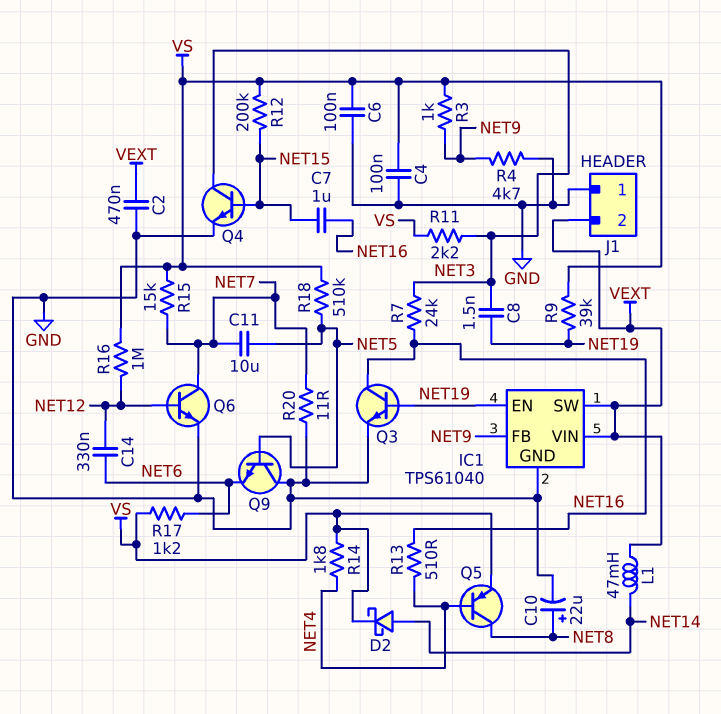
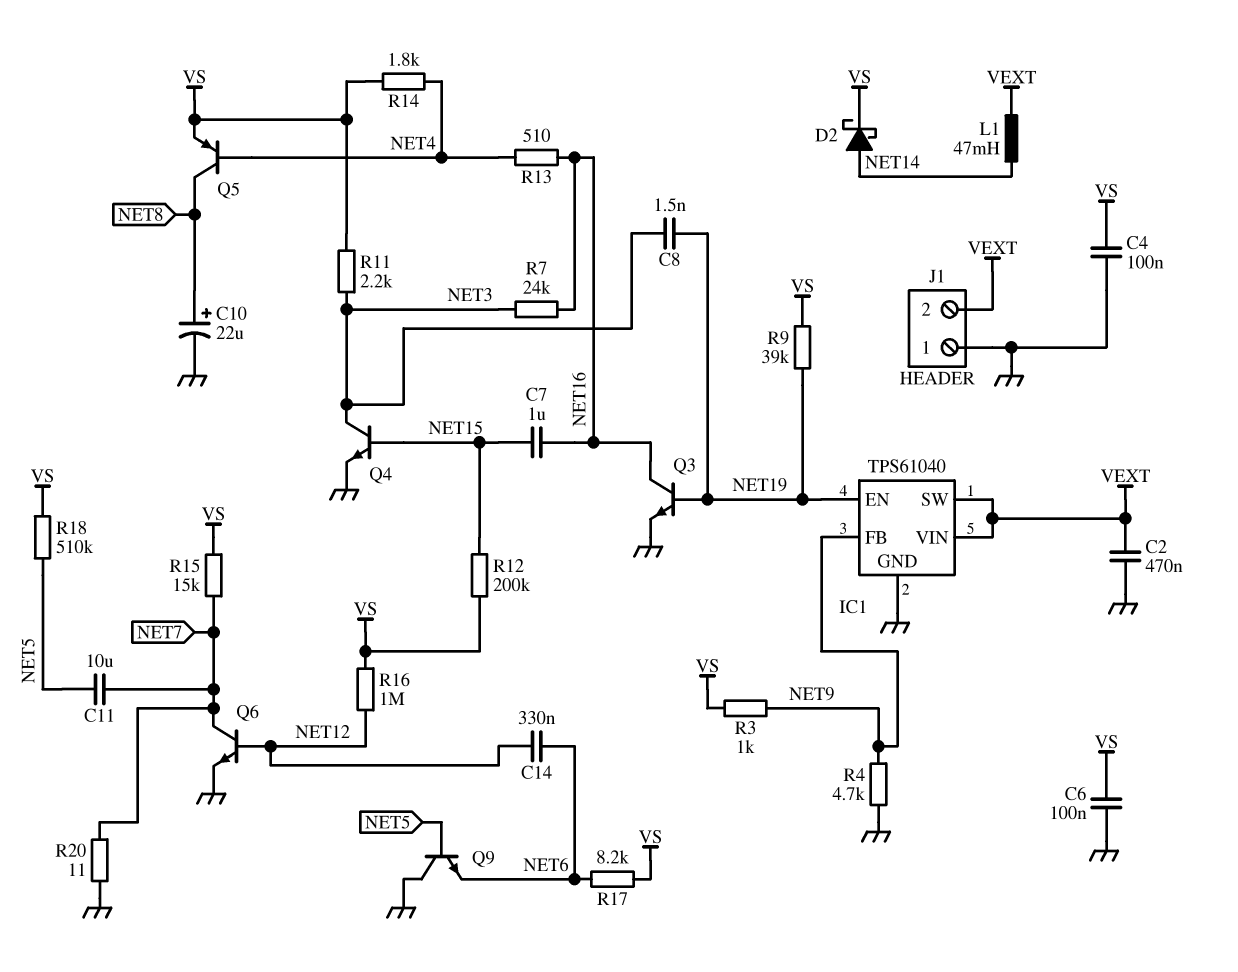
R17: 1.2k (NET6, VS) -> 8.2k (NET6, VS)

